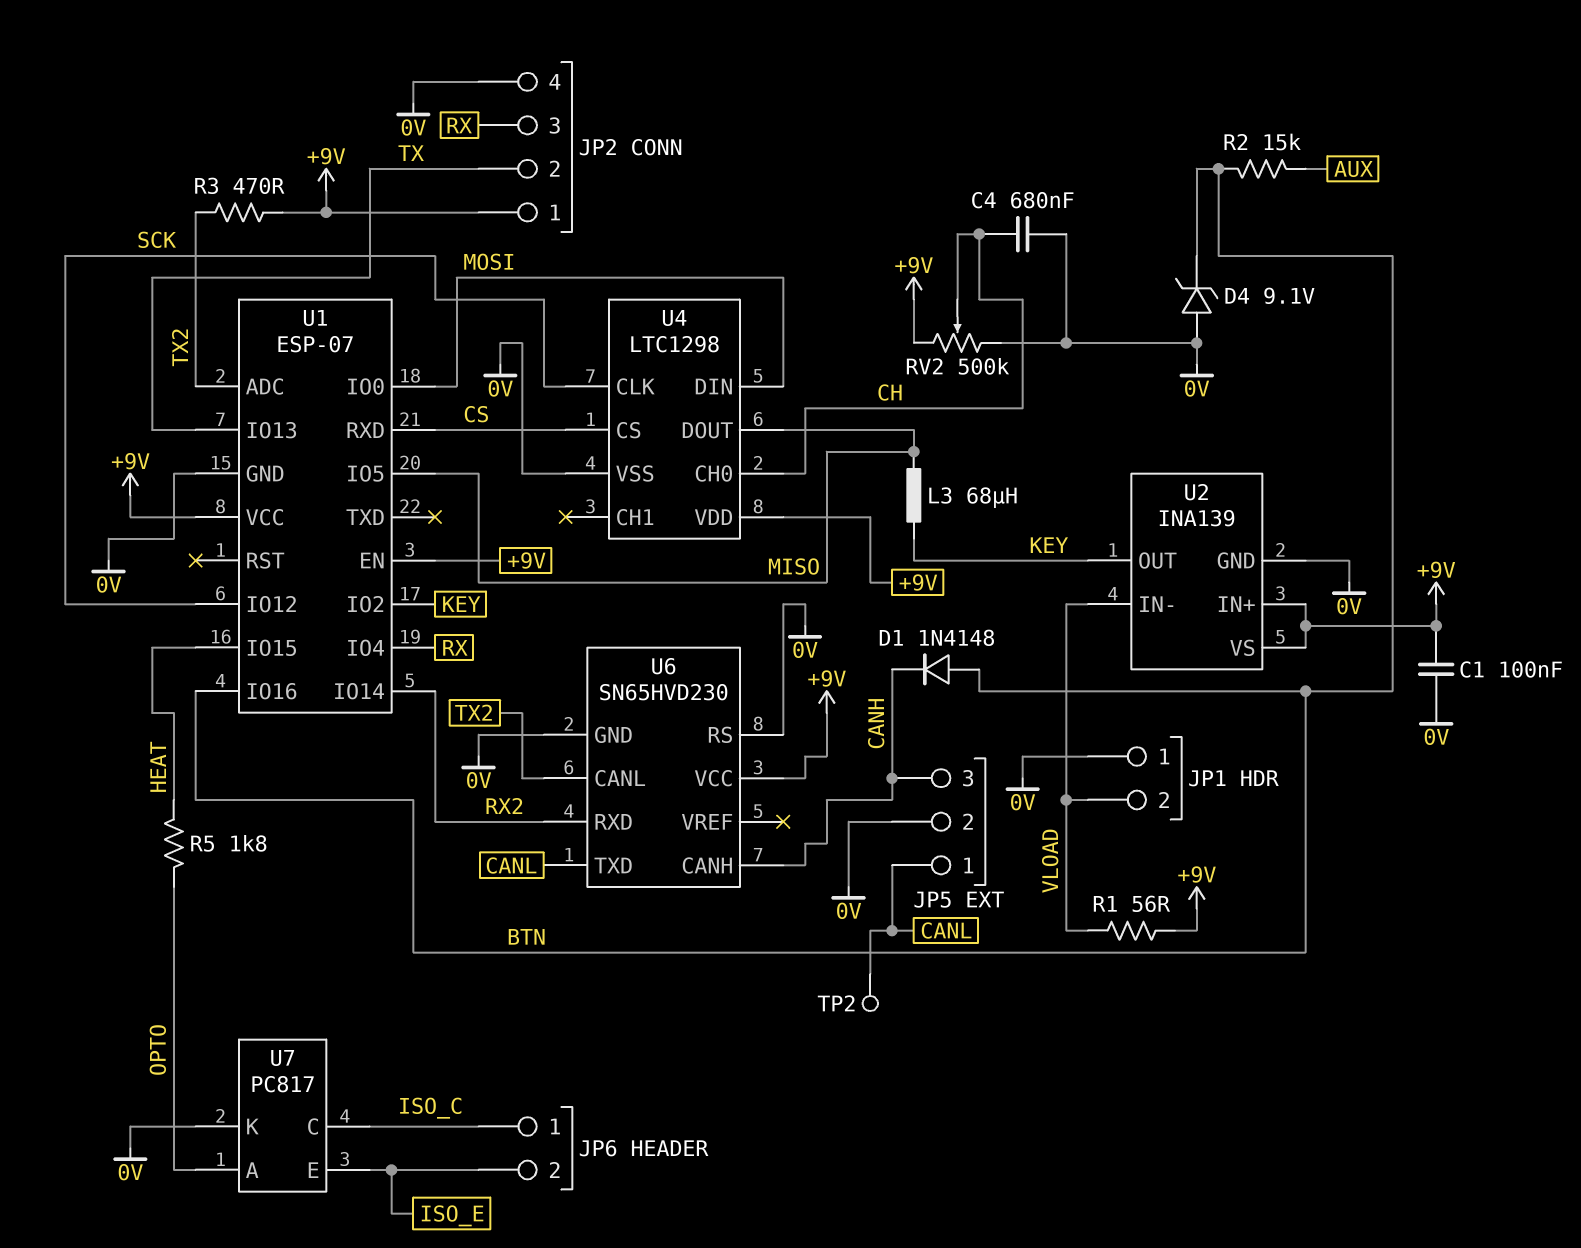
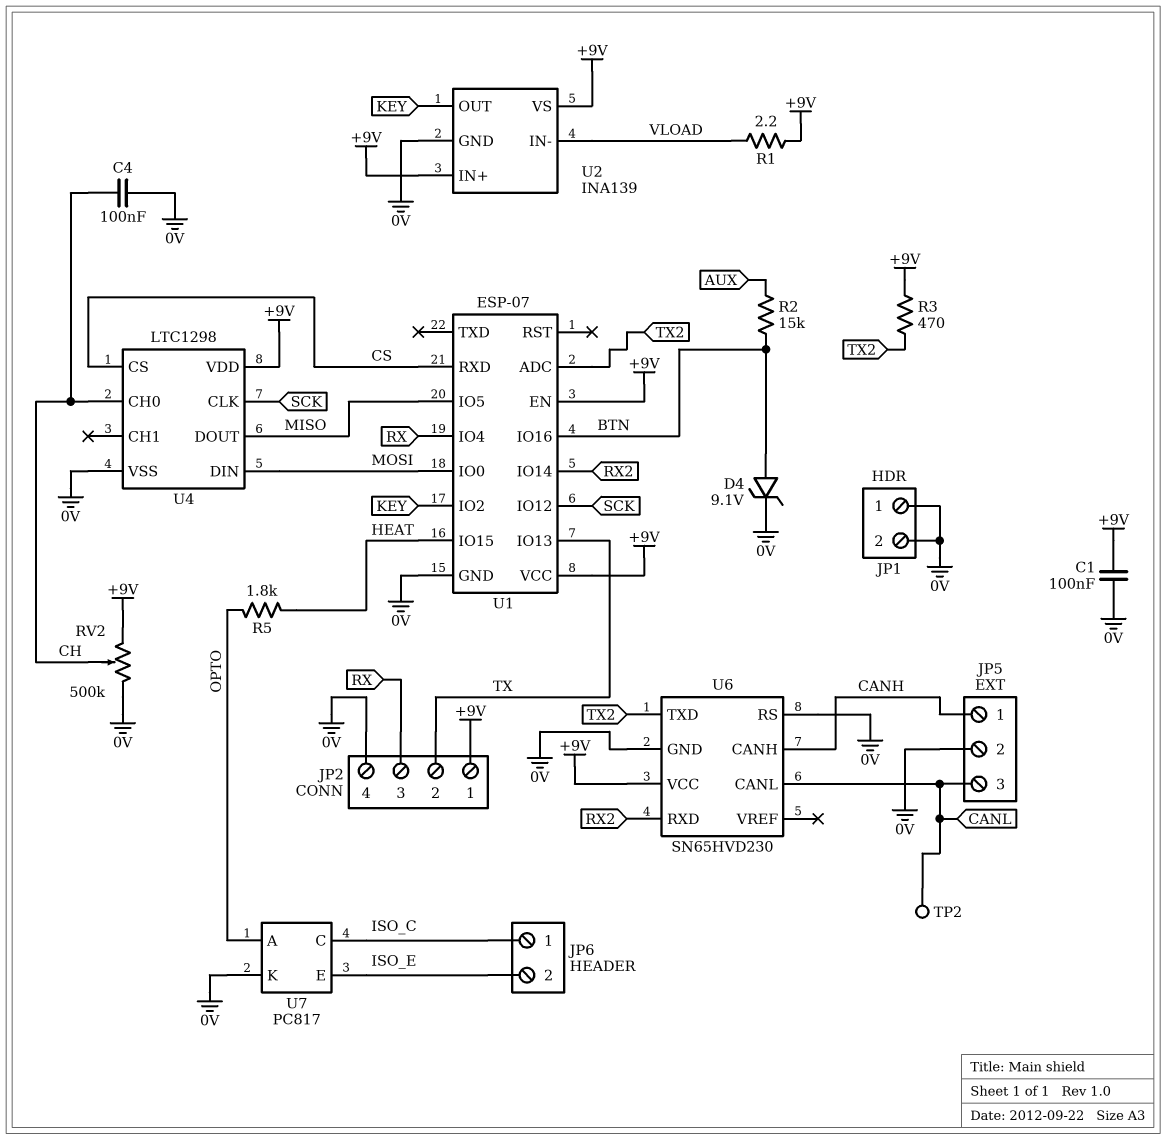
C4: 680nF (0V, CH) -> 100nF (0V, CH)
D1: diode 1N4148 (A BTN, K CANH) -> none
D4: zener 9.1V (A 0V, K BTN) -> zener 9.1V (A BTN, K 0V)
JP1 pin 2: VLOAD -> 0V
JP5 pin 1: CANL -> CANH
JP5 pin 3: CANH -> CANL
L3: 68uH (KEY, MISO) -> none
R1: 56 (+9V, VLOAD) -> 2.2 (+9V, VLOAD)
U6 pin CANL: TX2 -> CANL
U6 pin TXD: CANL -> TX2

